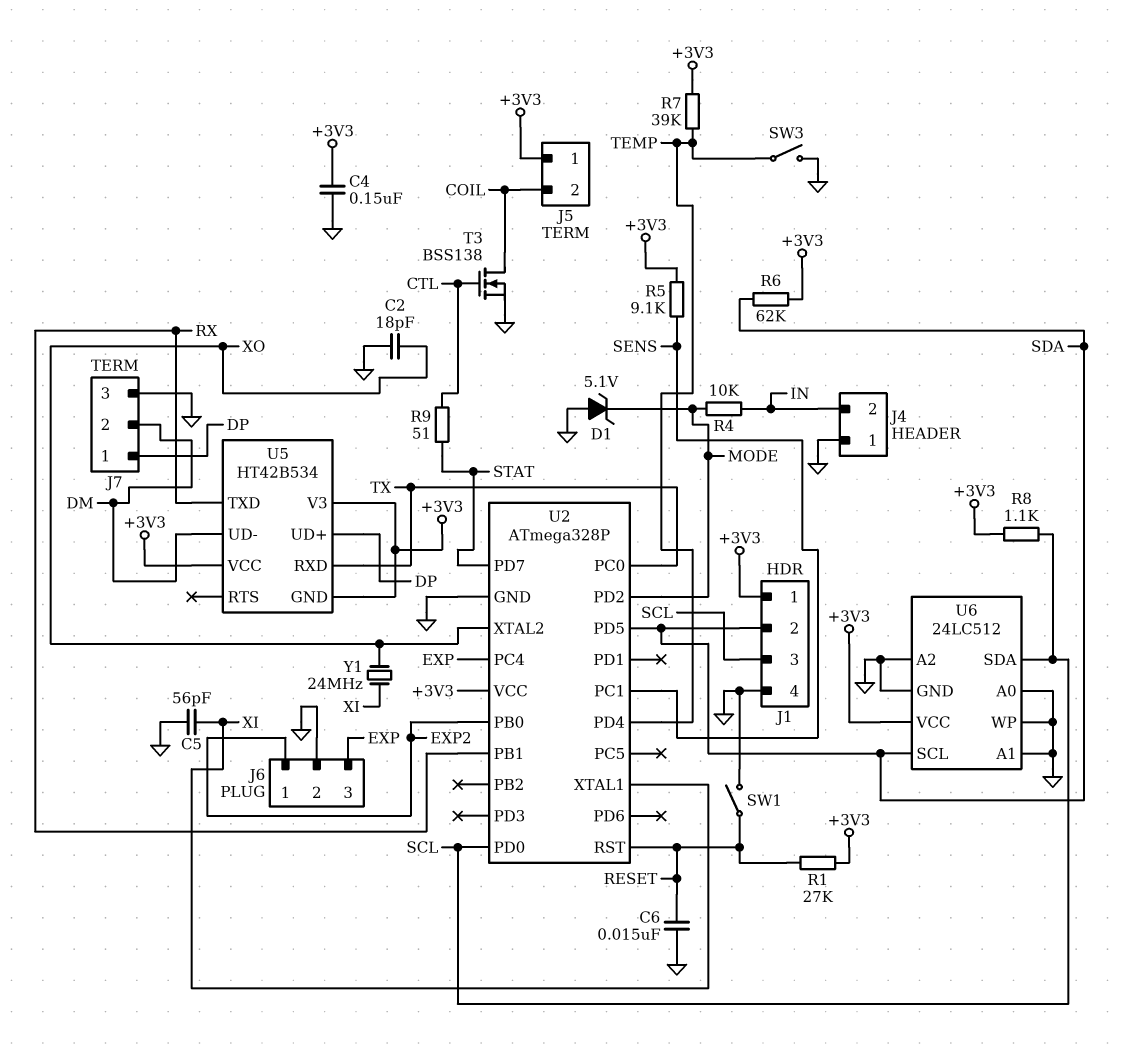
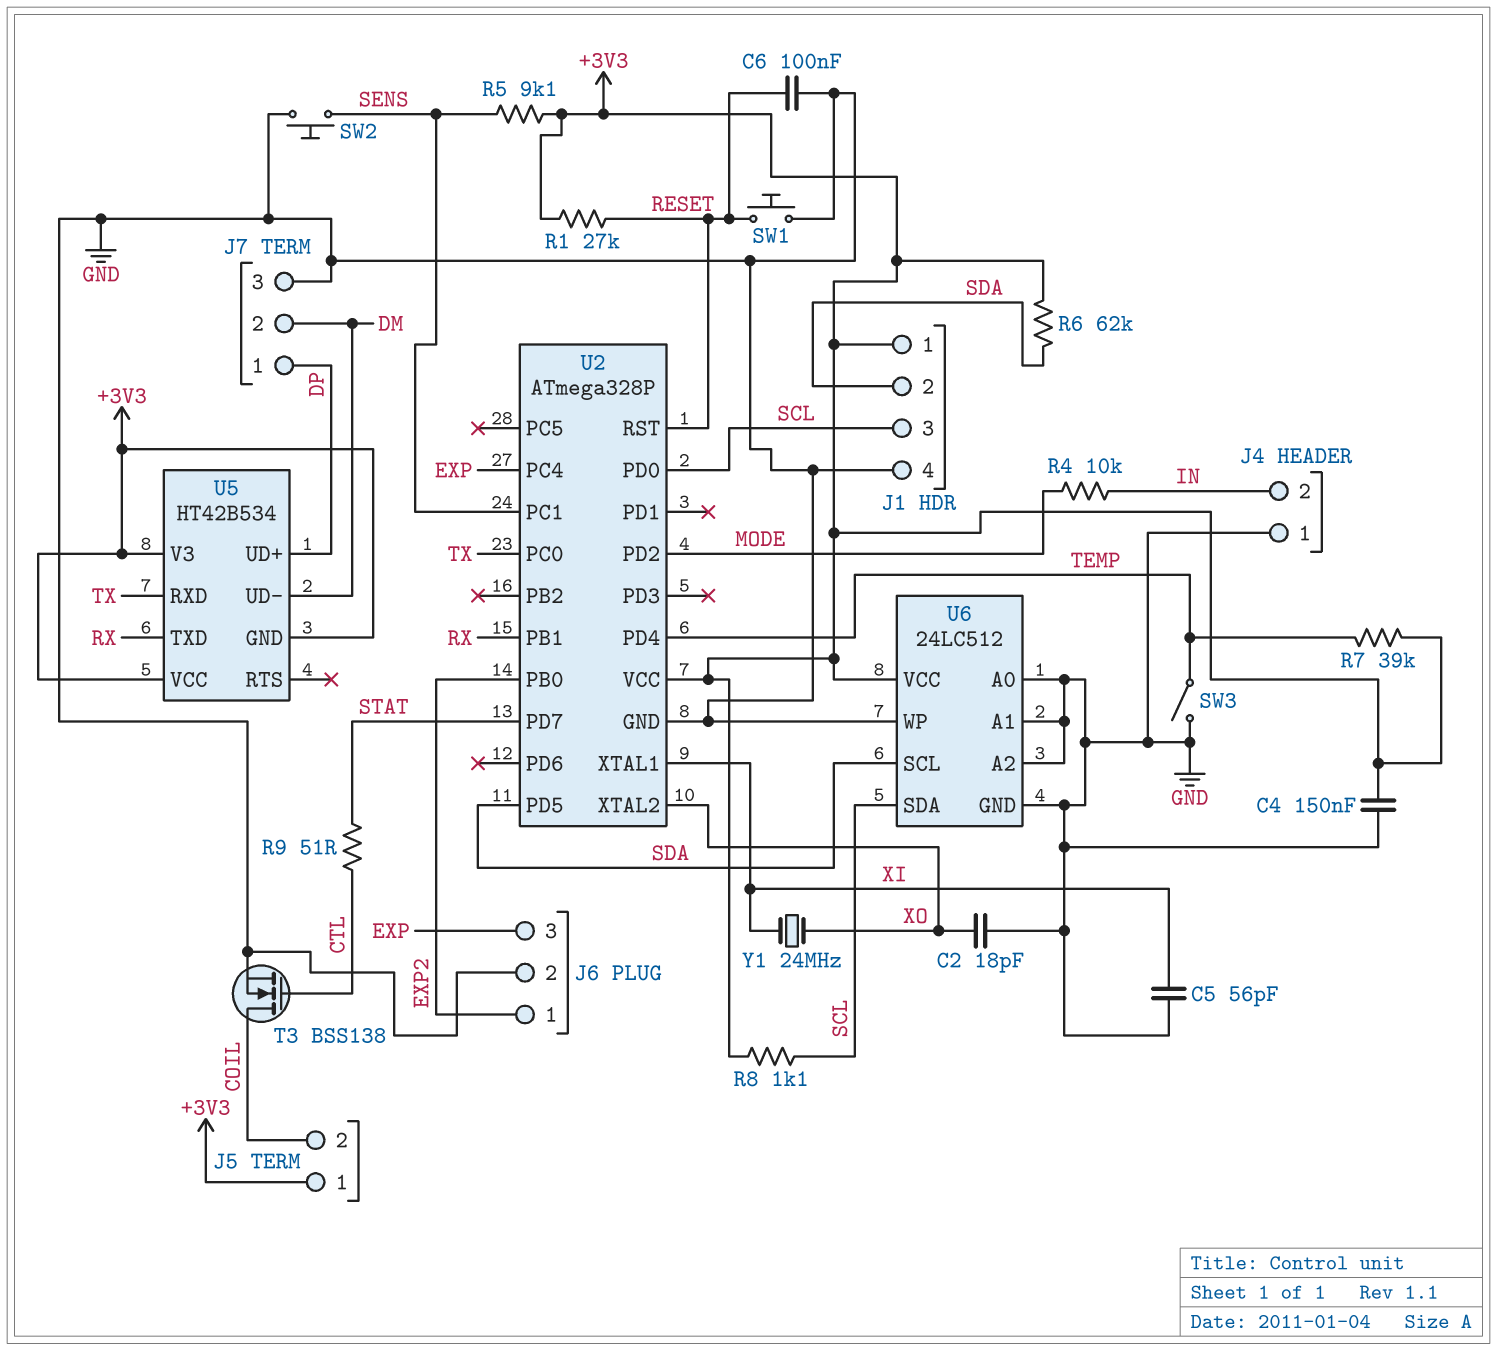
C6: 15nF (GND, RESET) -> 100nF (GND, RESET)
D1: zener 5.1V (A GND, K MODE) -> none
SW1: switch (GND, RESET) -> button (GND, RESET)
SW2: none -> button (GND, SENS)

